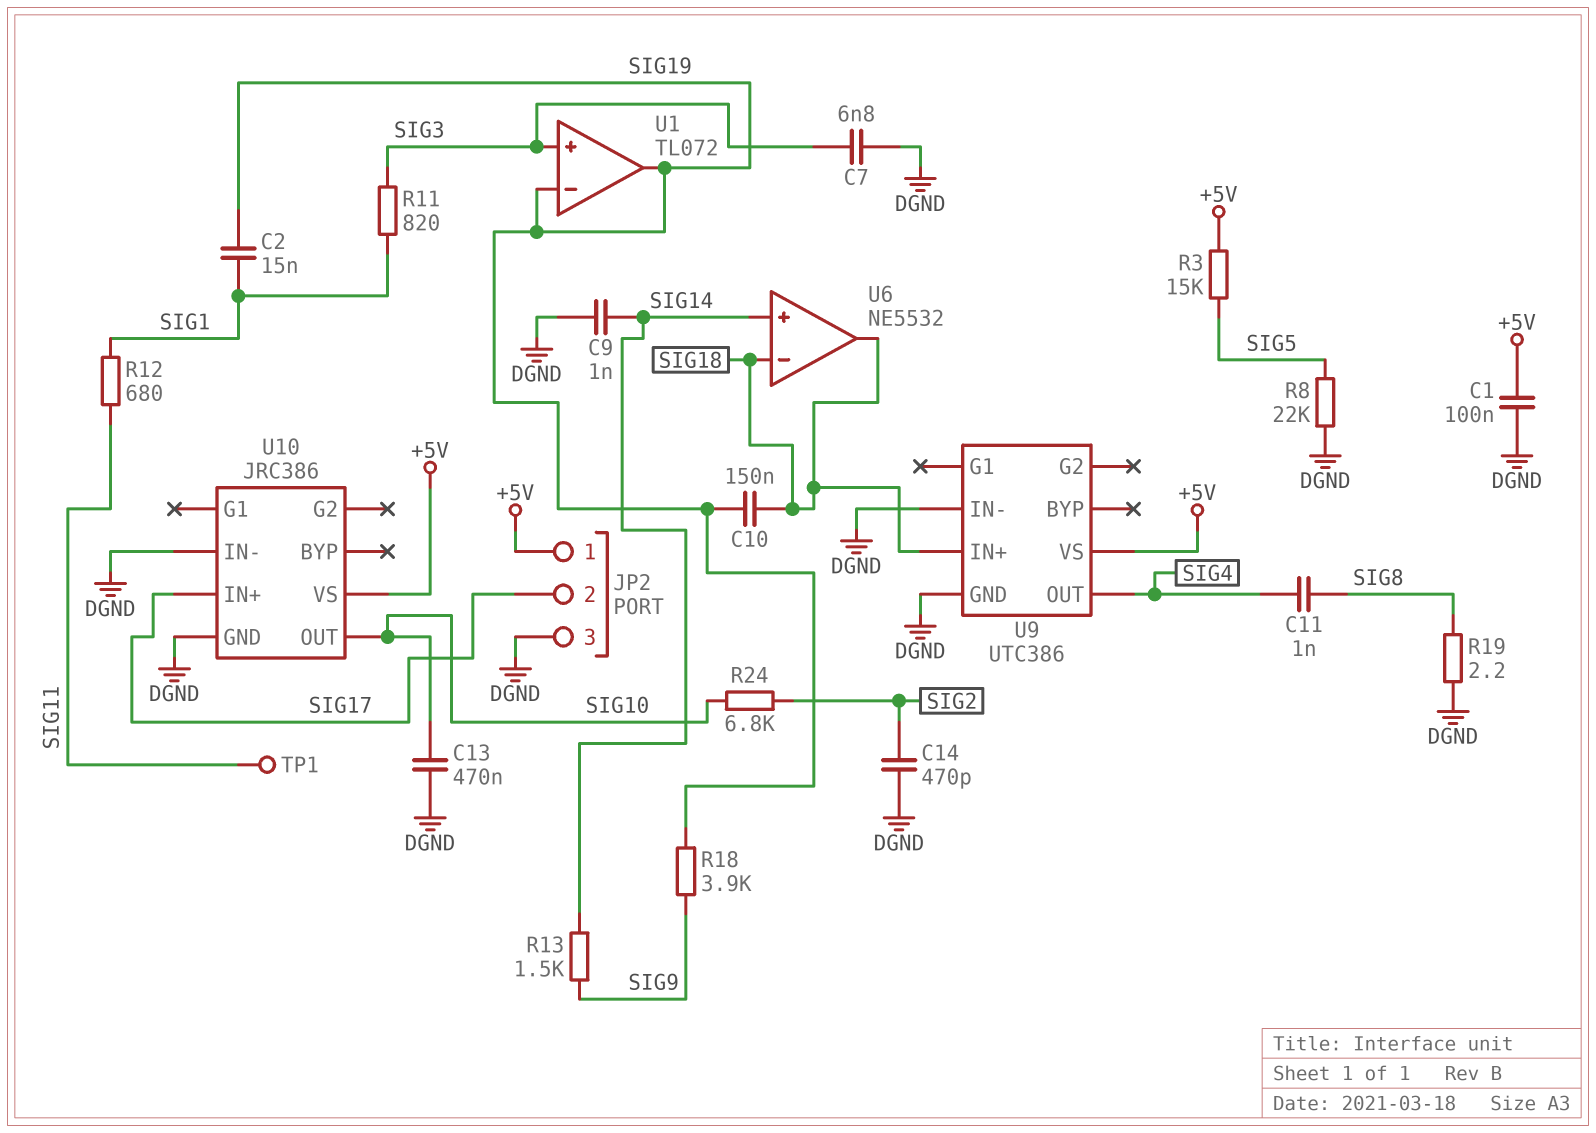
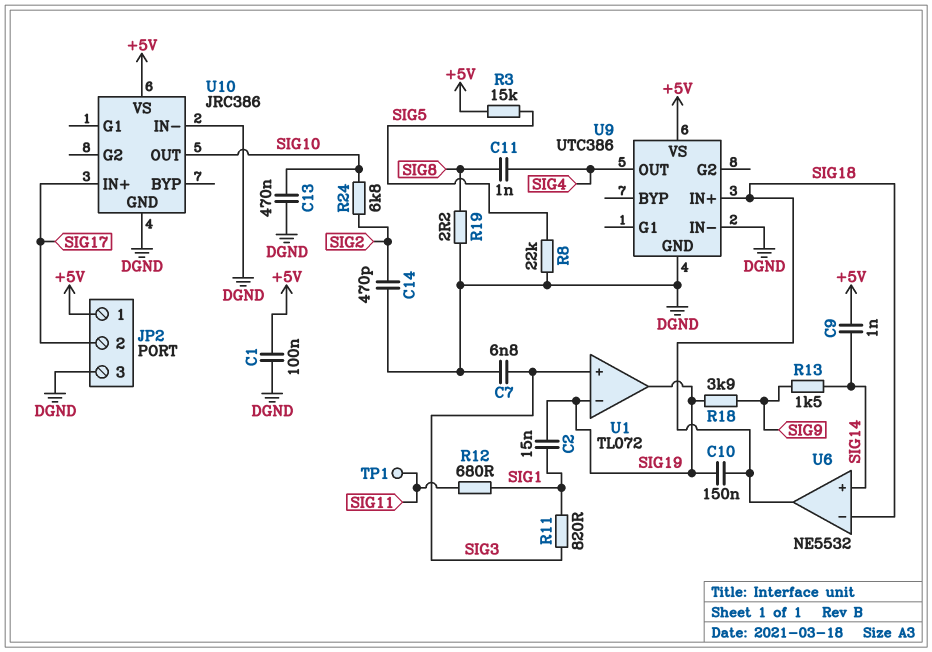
C9: 1nF (DGND, SIG14) -> 1nF (+5V, SIG14)

